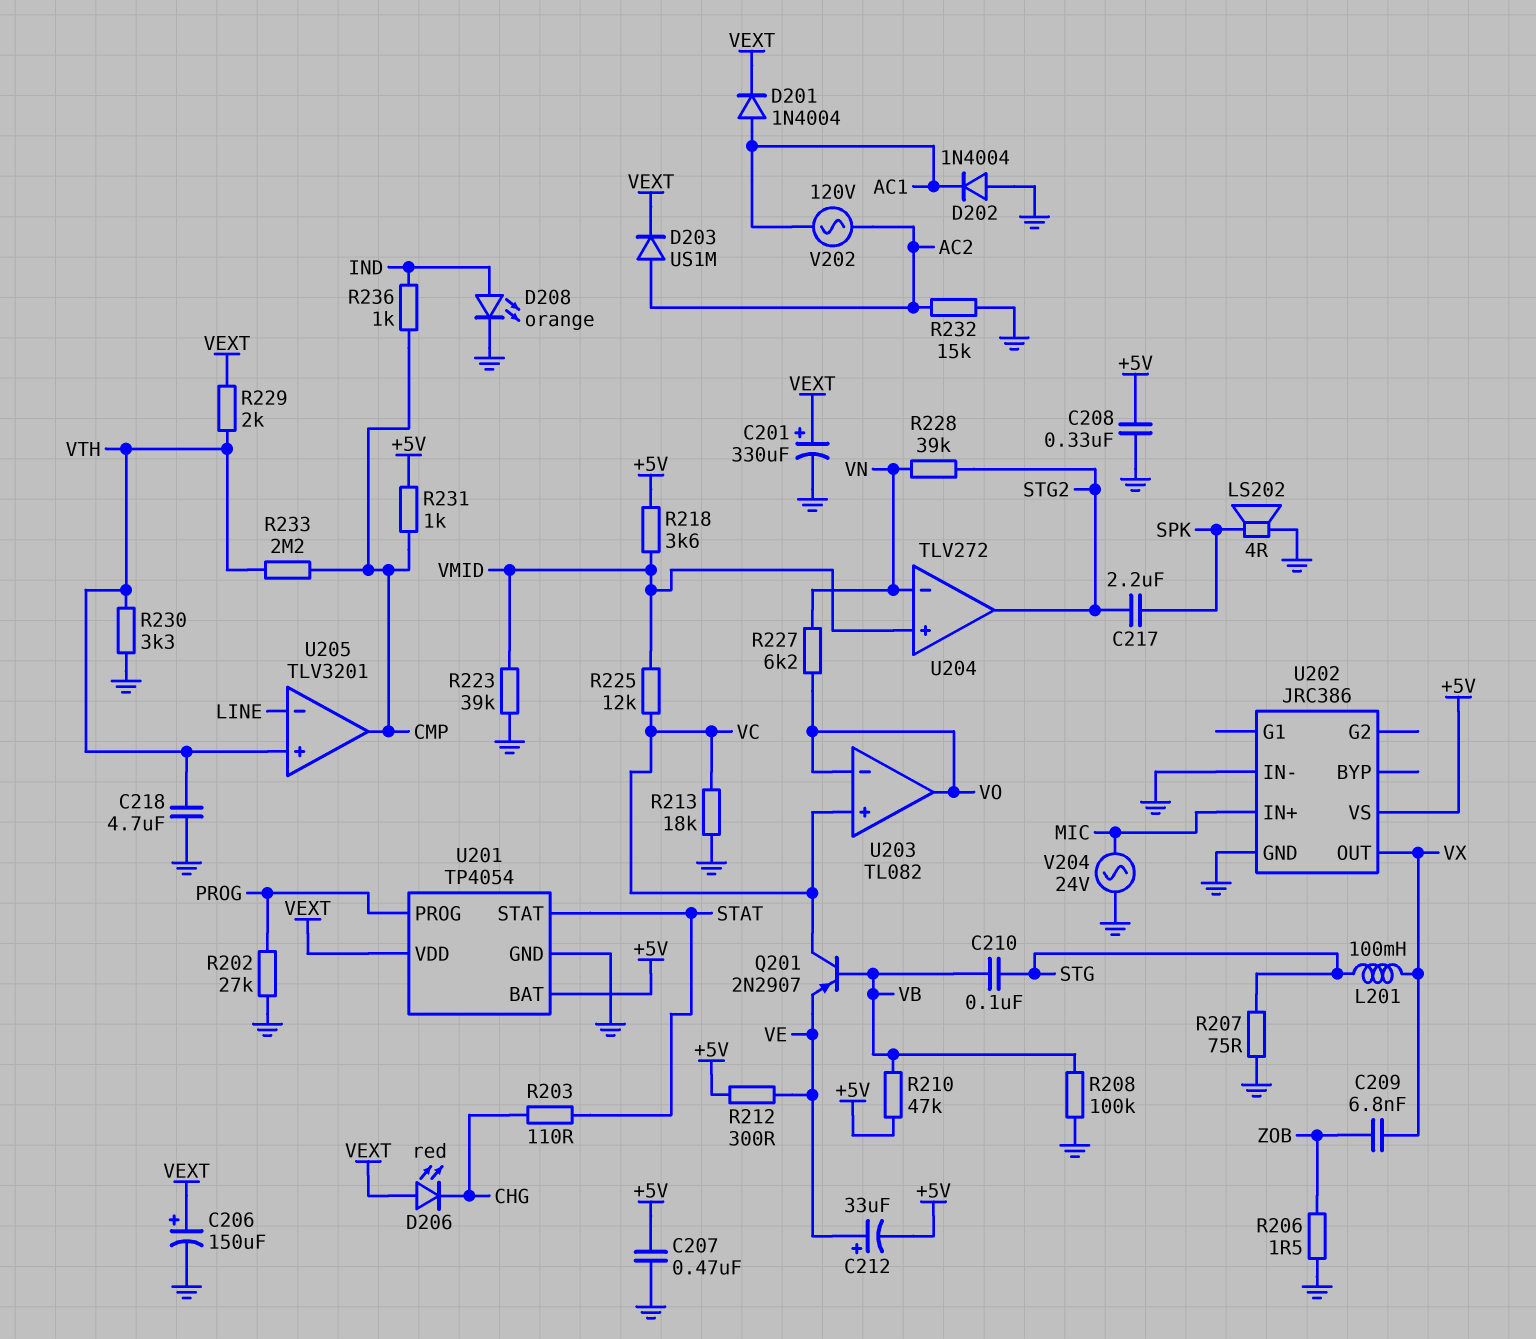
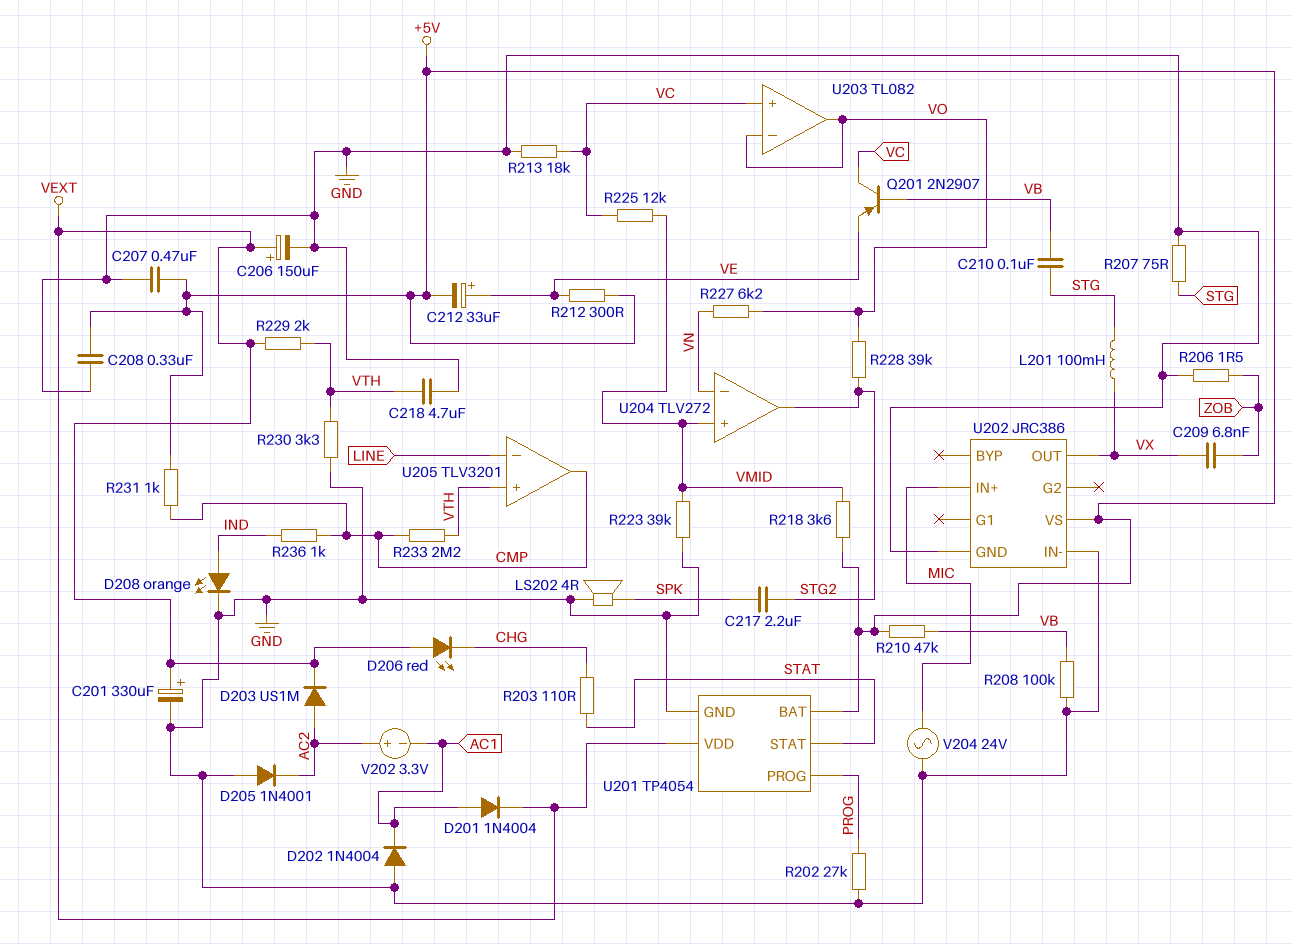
D205: none -> diode 1N4001 (A GND, K AC2)
R228: 39k (STG2, VN) -> 39k (STG2, VO)
R232: 15k (AC2, GND) -> none
V202: AC 120V (AC1, AC2) -> 3.3V (plus AC2, minus AC1)

